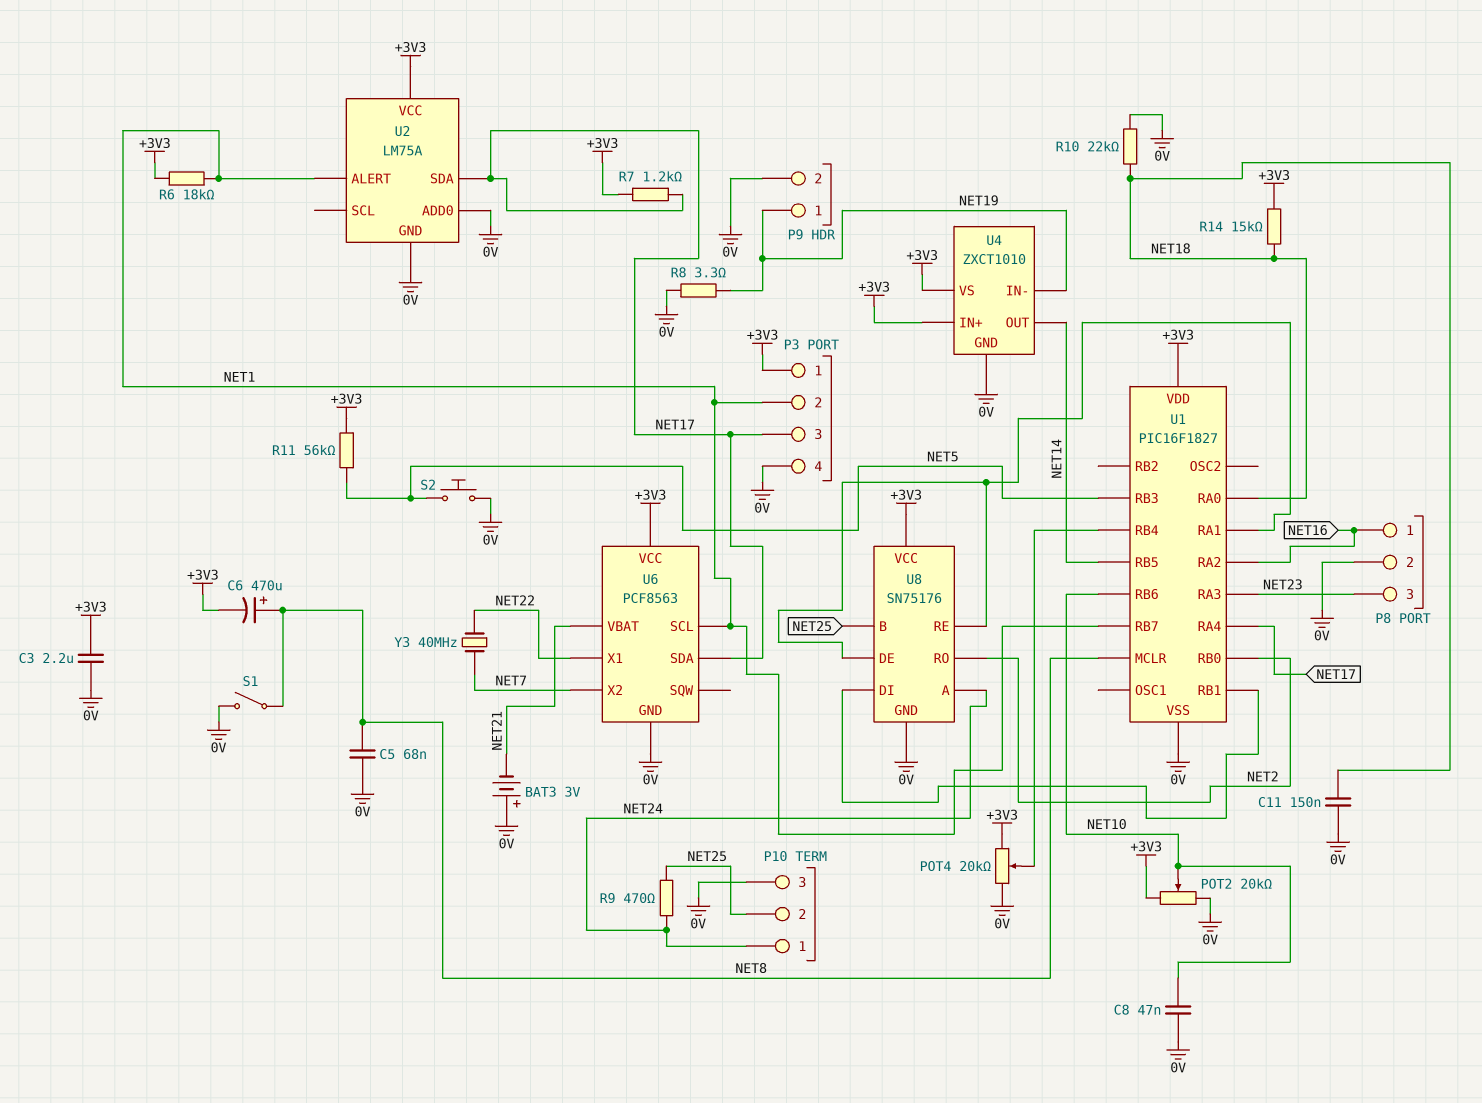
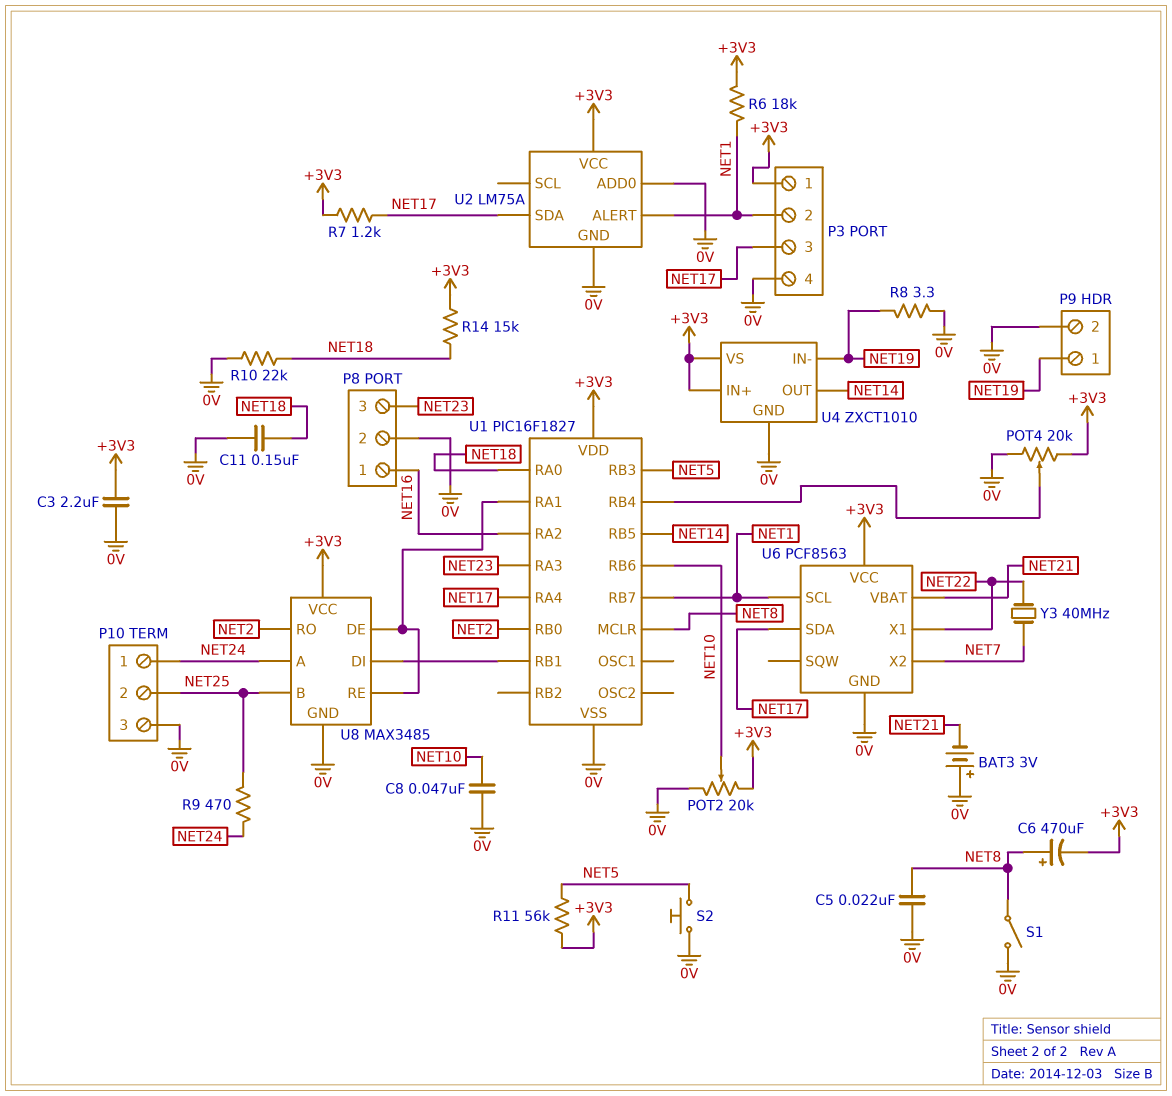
C5: 68nF (0V, NET8) -> 22nF (0V, NET8)
U8: SN75176 -> MAX3485

